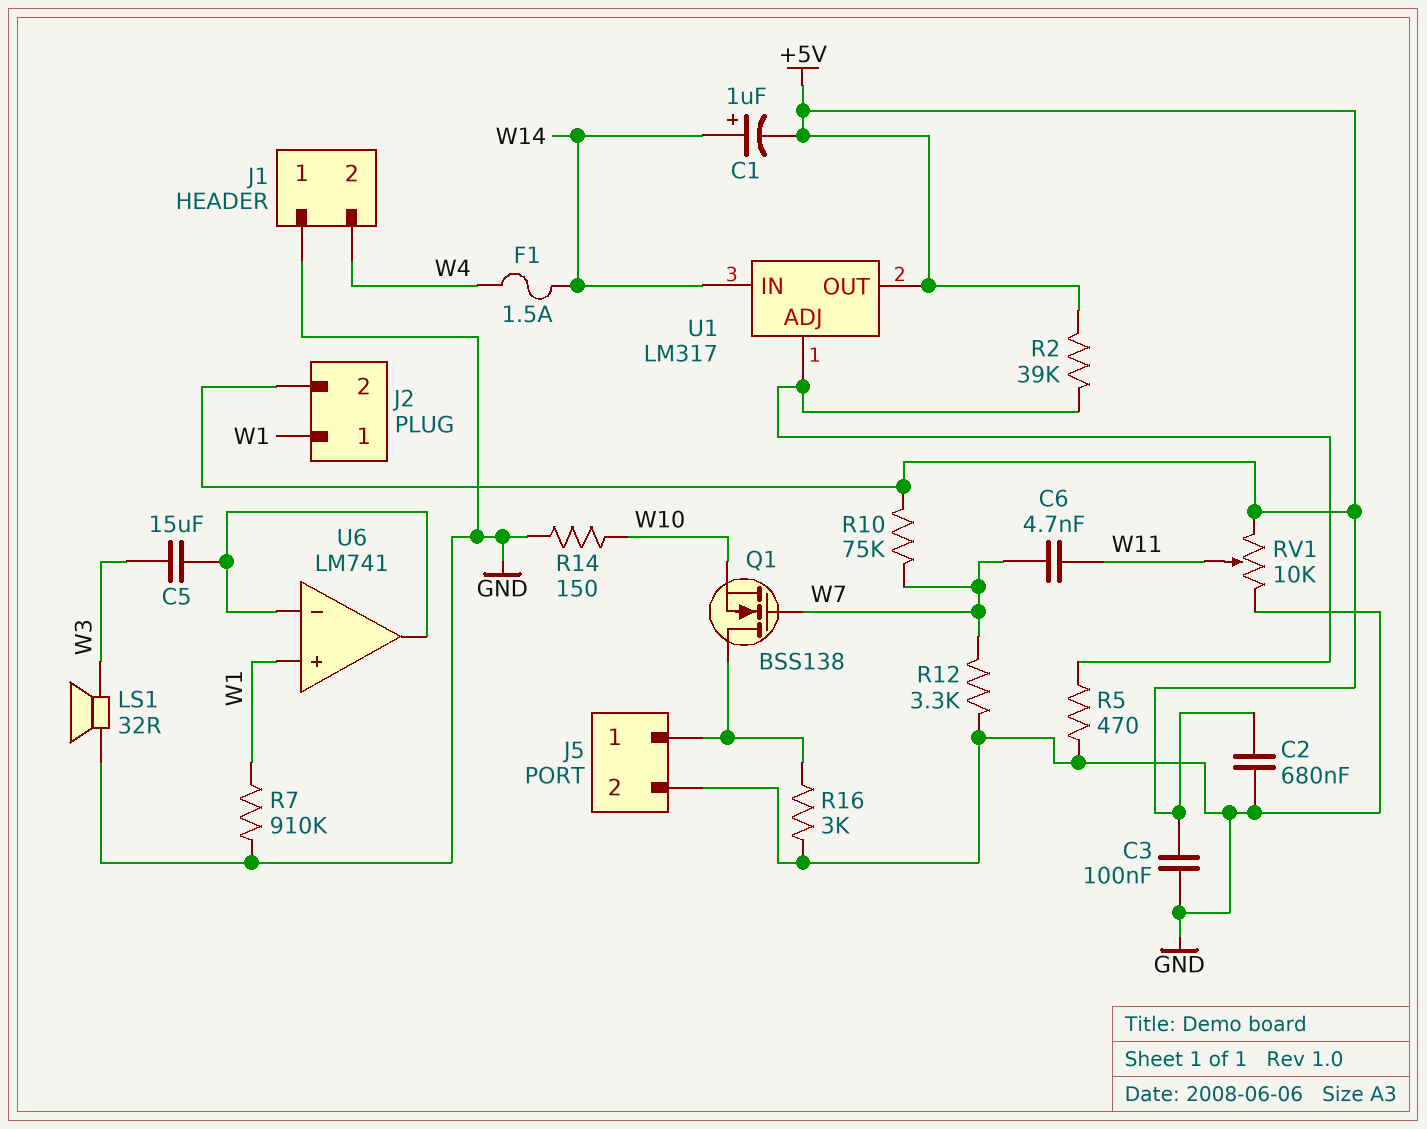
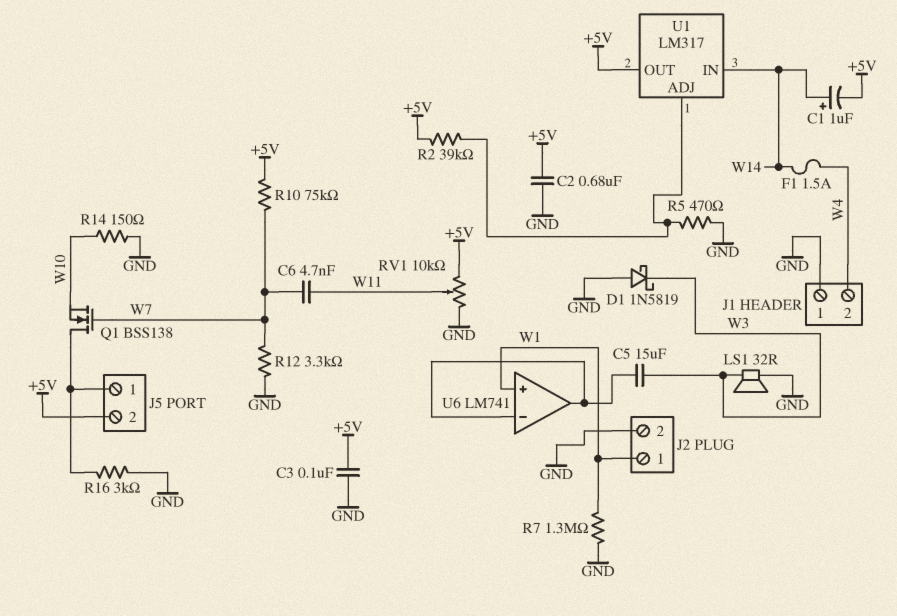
D1: none -> schottky 1N5819 (A GND, K W3)
J2 pin 2: +5V -> GND
J5 pin 2: GND -> +5V
R7: 910k (GND, W1) -> 1.3M (GND, W1)

